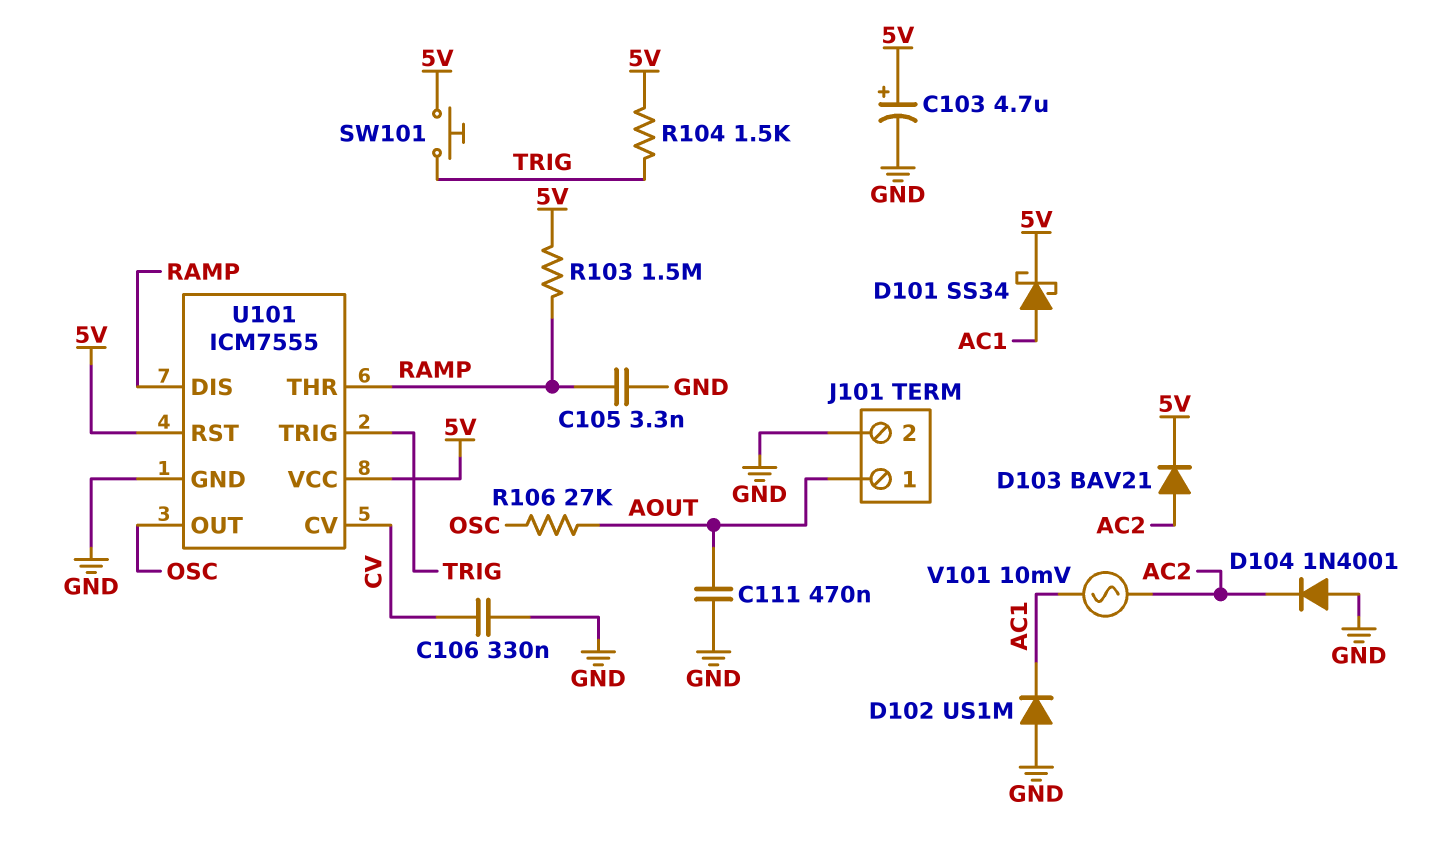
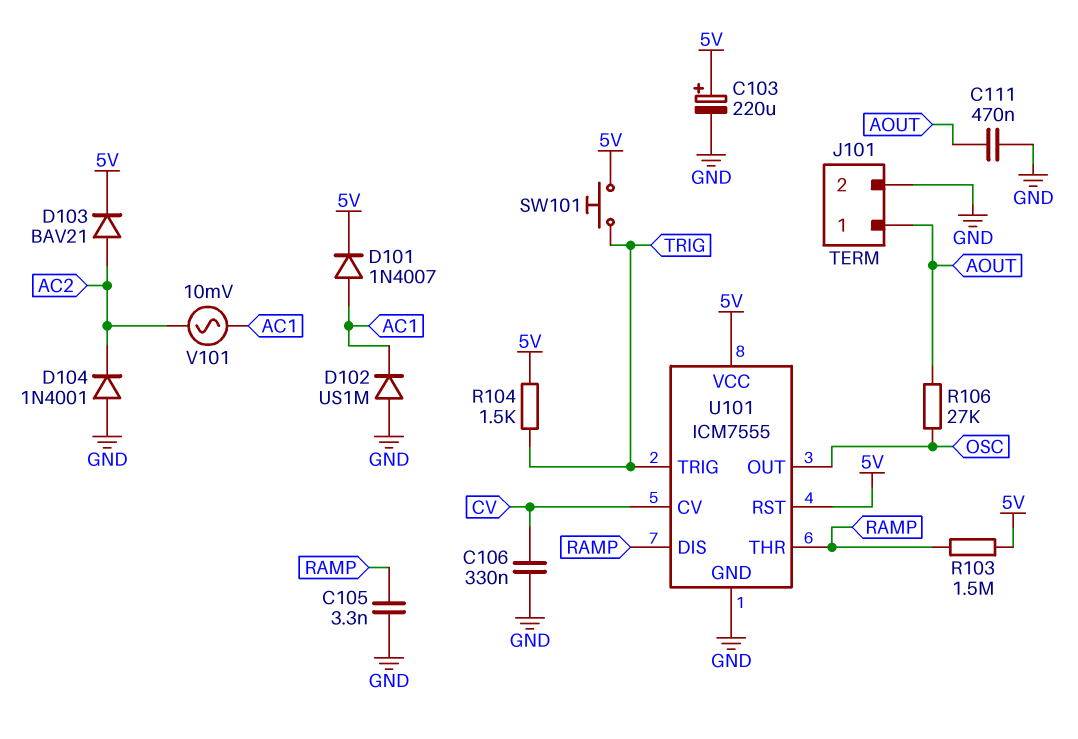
C103: 4.7uF (plus 5V, minus GND) -> 220uF (plus 5V, minus GND)
D101: schottky SS34 (A AC1, K 5V) -> diode 1N4007 (A AC1, K 5V)

